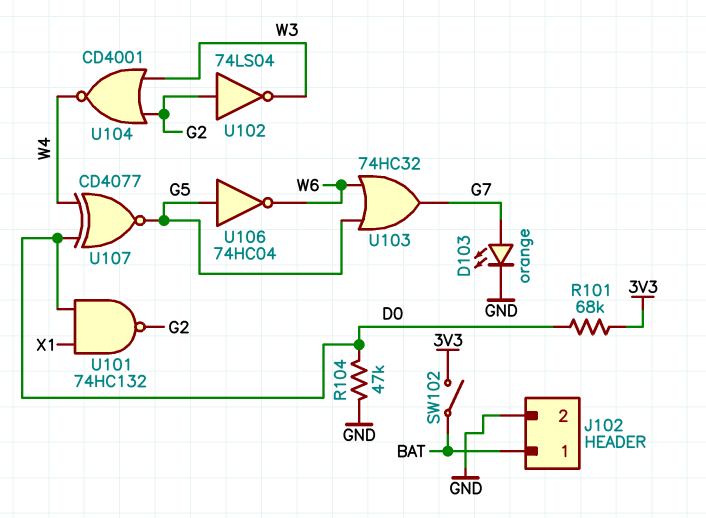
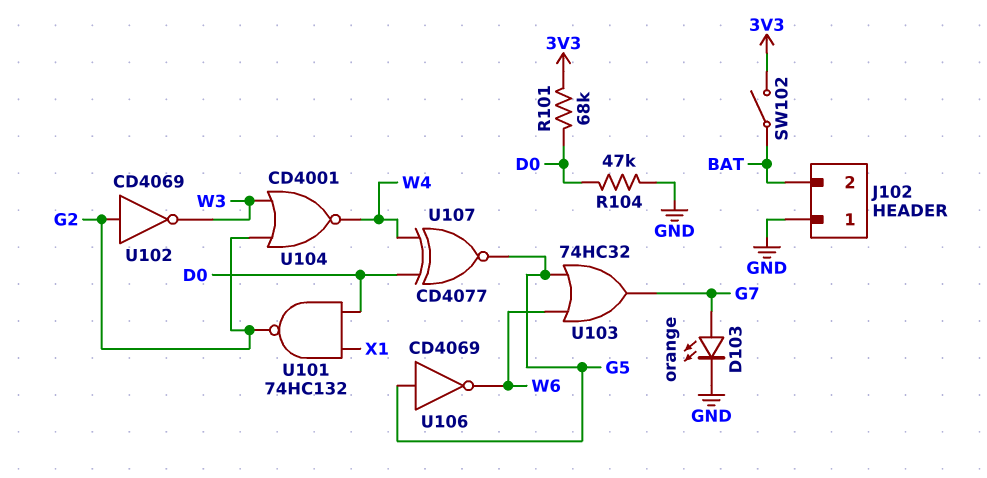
J102 pin 1: BAT -> GND
J102 pin 2: GND -> BAT
U102: NOT 74LS04 (in G2, out W3) -> NOT CD4069 (in G2, out W3)
U106: NOT 74HC04 (in G5, out W6) -> NOT CD4069 (in G5, out W6)

